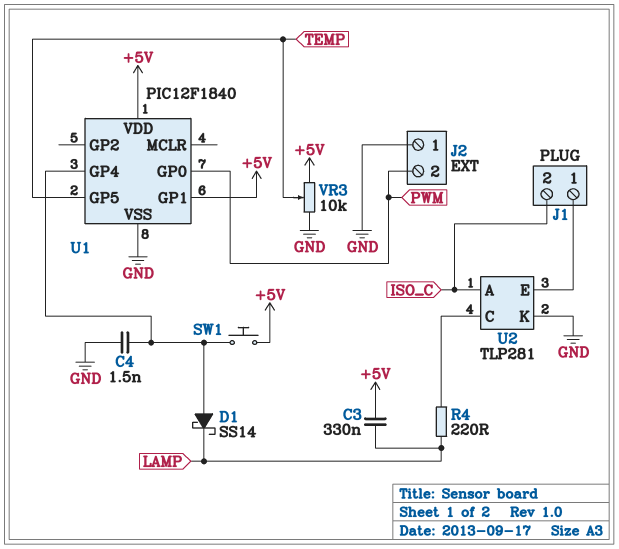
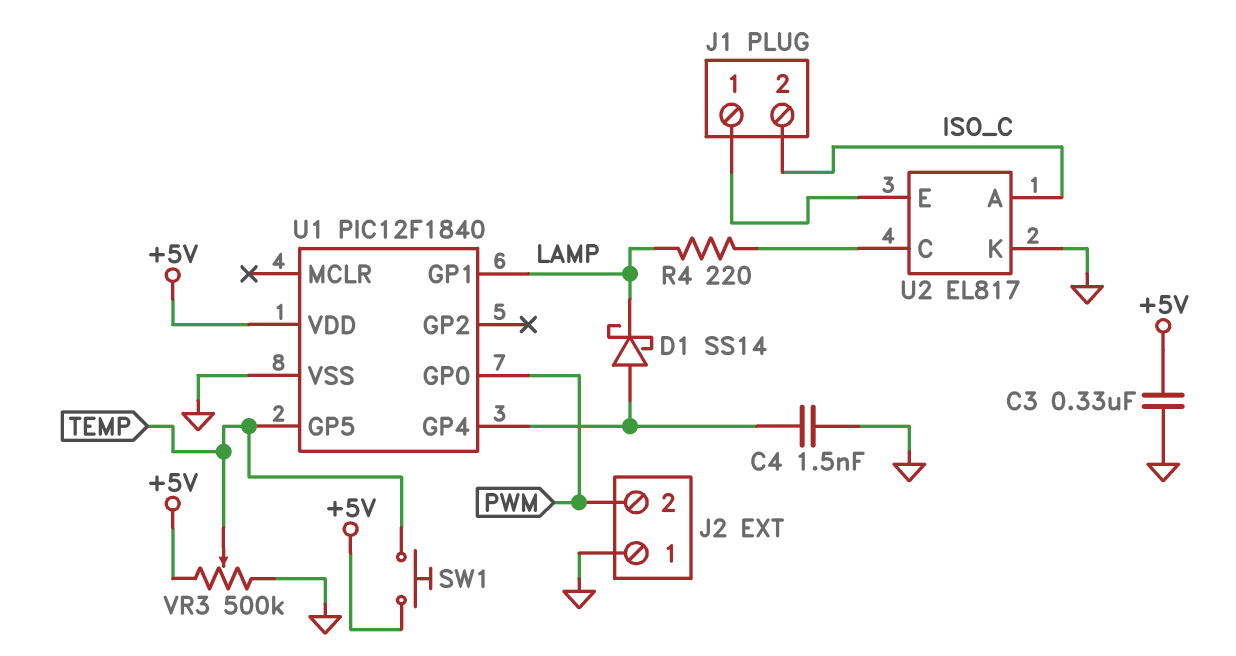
C3: 330nF (+5V, LAMP) -> 330nF (+5V, GND)
SW1: button (+5V, U1/GP4) -> button (+5V, TEMP)
U1 pin GP1: +5V -> LAMP
U2: TLP281 -> EL817
VR3: 10k (+5V, GND, wiper TEMP) -> 500k (+5V, GND, wiper TEMP)

